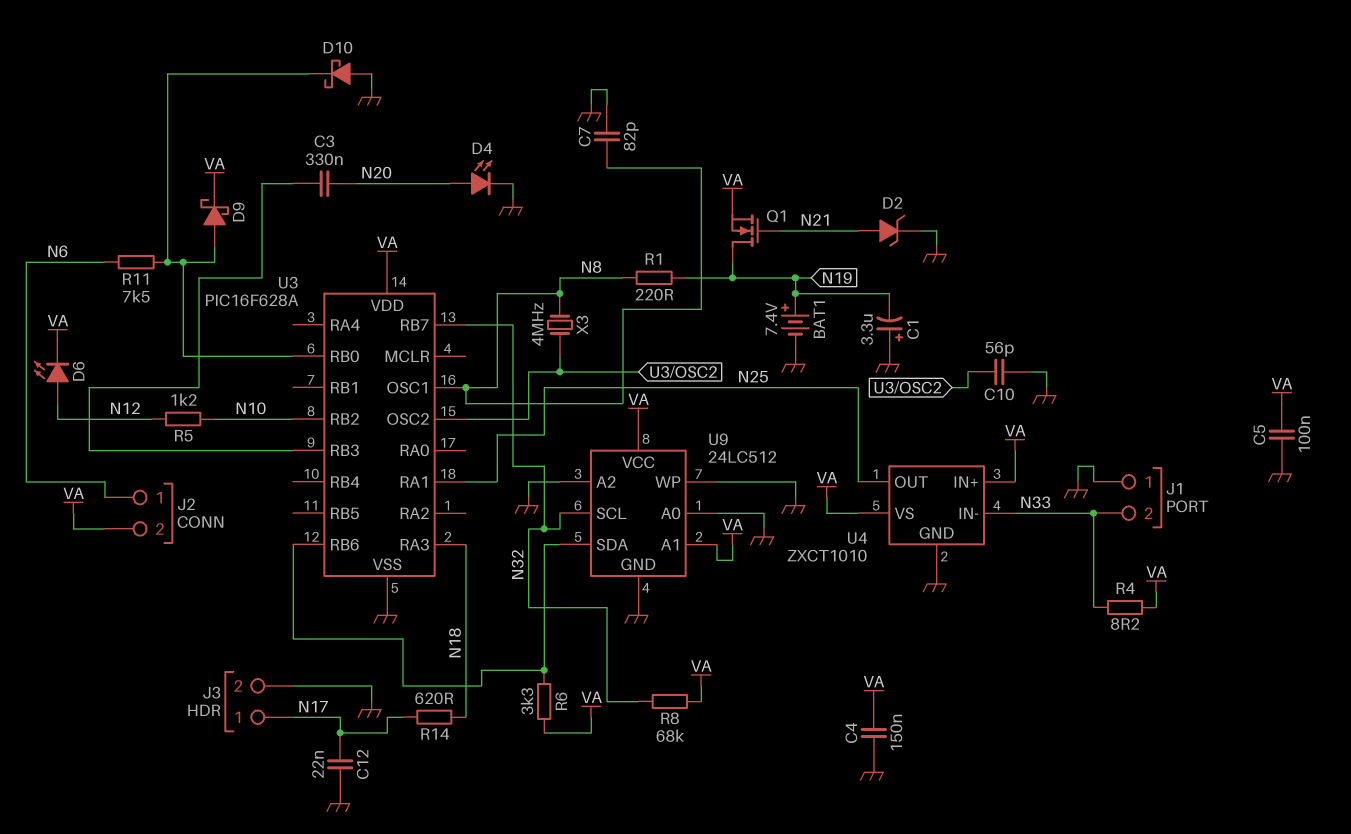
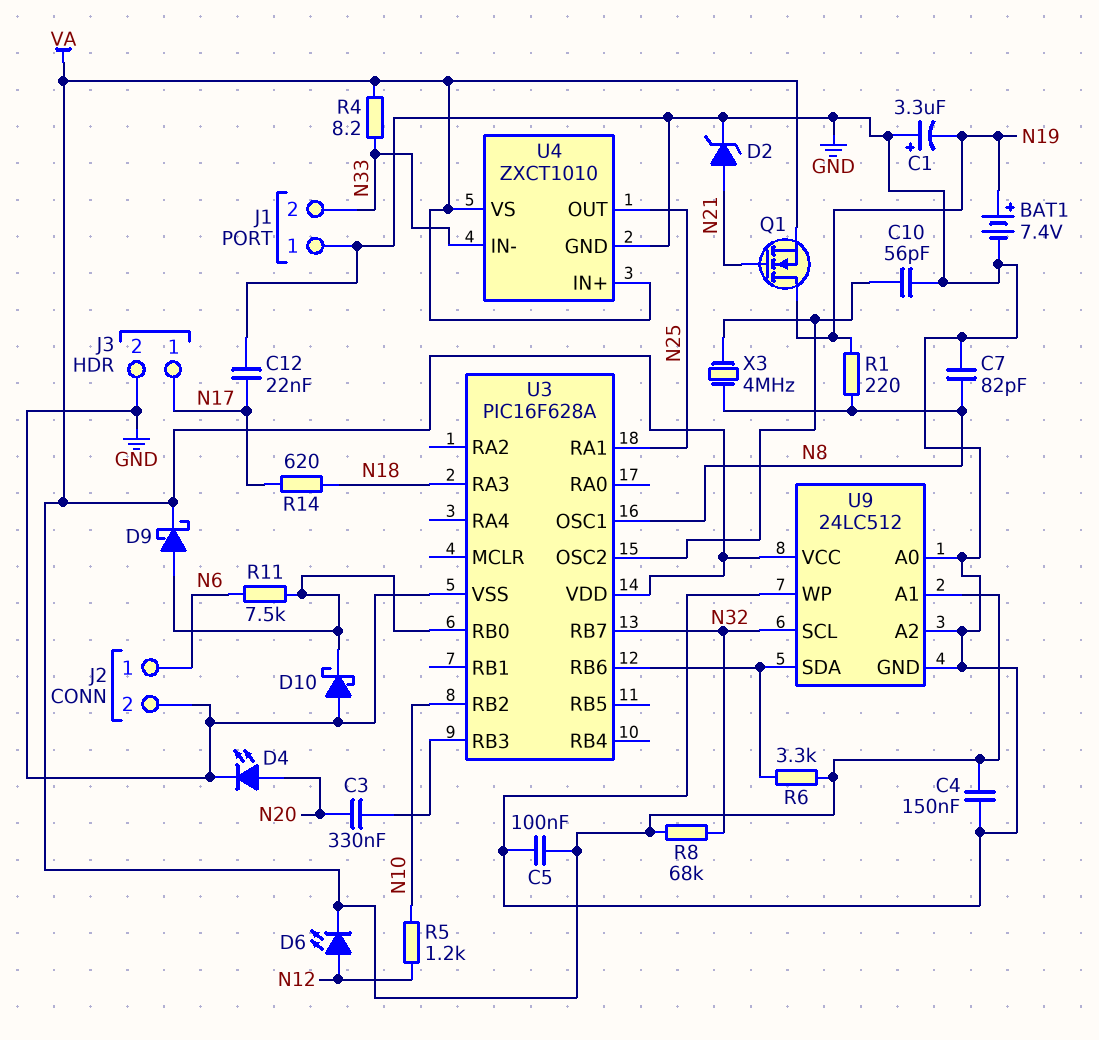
J2 pin 2: VA -> GND

